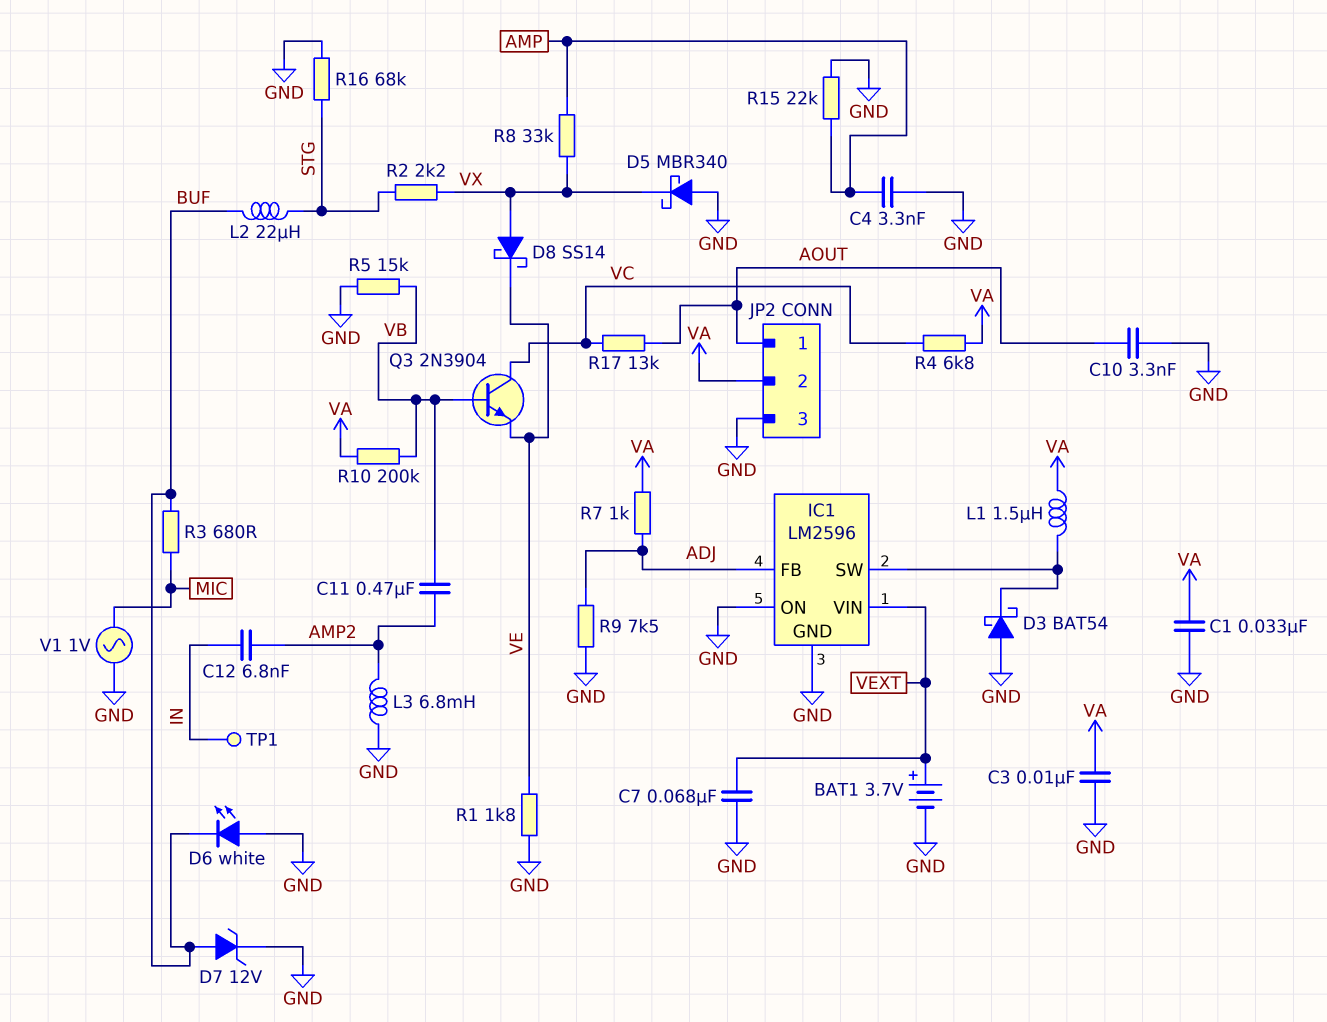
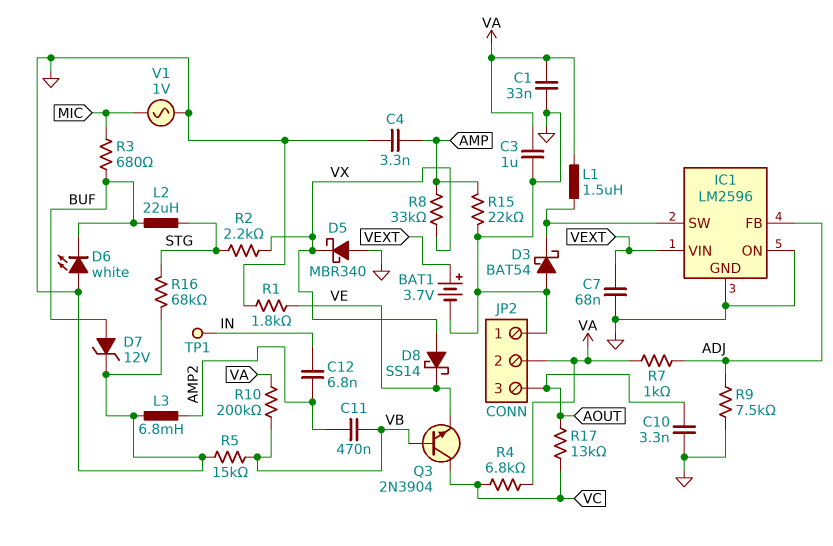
C3: 10nF (GND, VA) -> 1uF (GND, VA)
JP2 pin 1: AOUT -> GND
JP2 pin 3: GND -> AOUT

